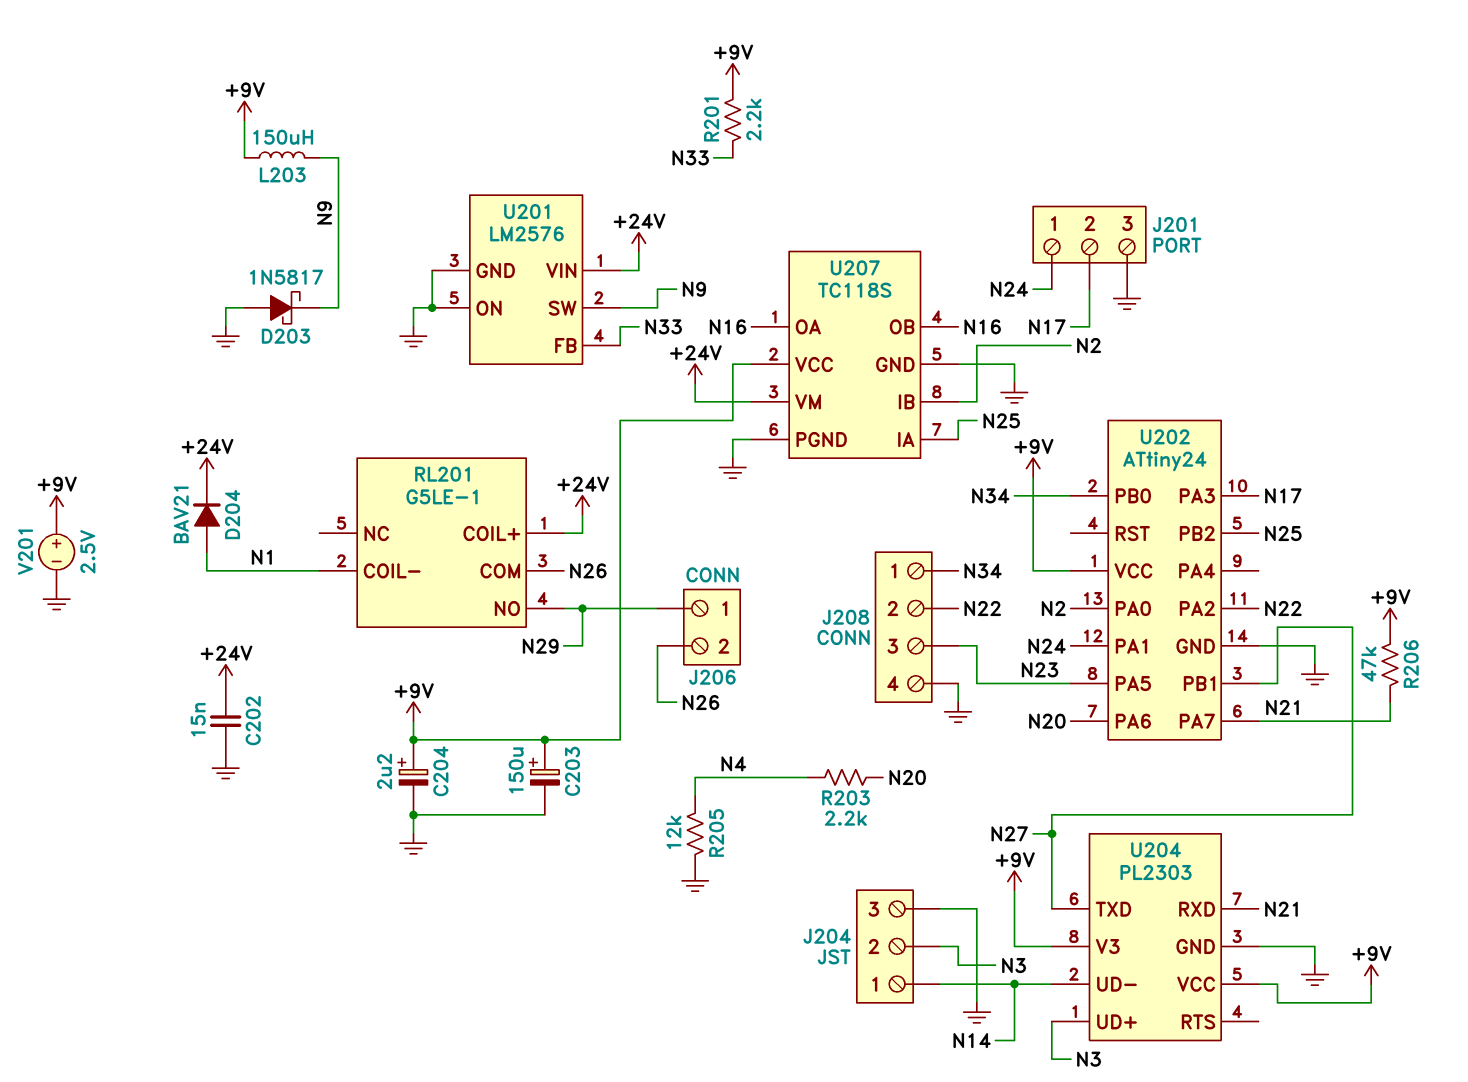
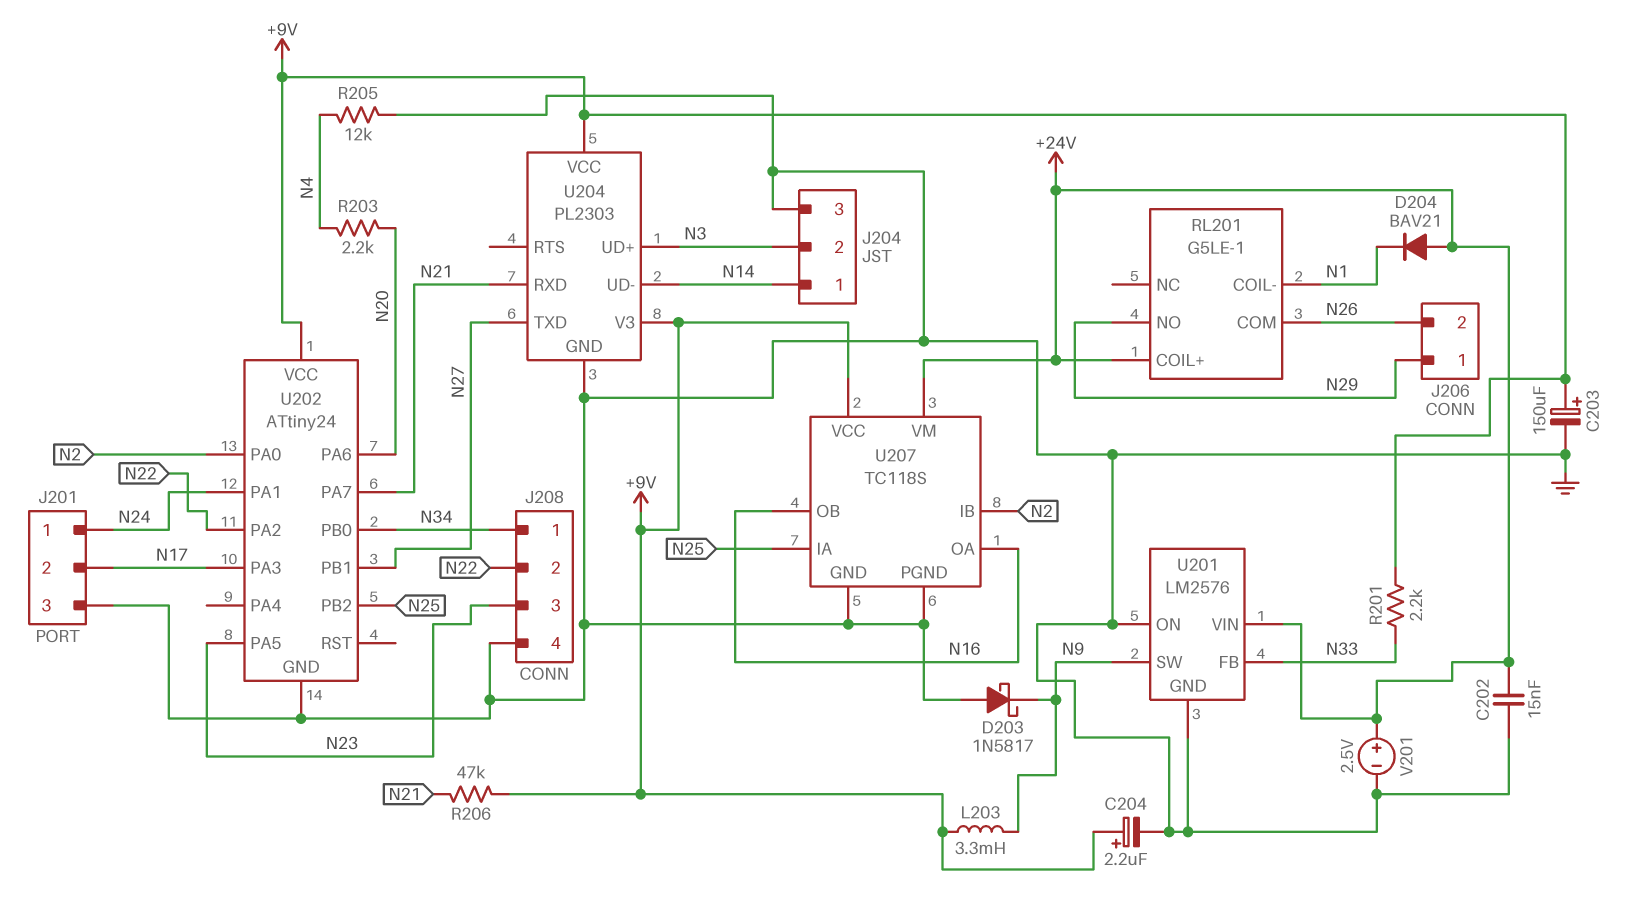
D204: diode BAV21 (A N1, K +24V) -> diode BAV21 (A +24V, K N1)
L203: 150uH (+9V, N9) -> 3.3mH (+9V, N9)
V201: 2.5V (plus +9V, minus GND) -> 2.5V (plus +24V, minus GND)

